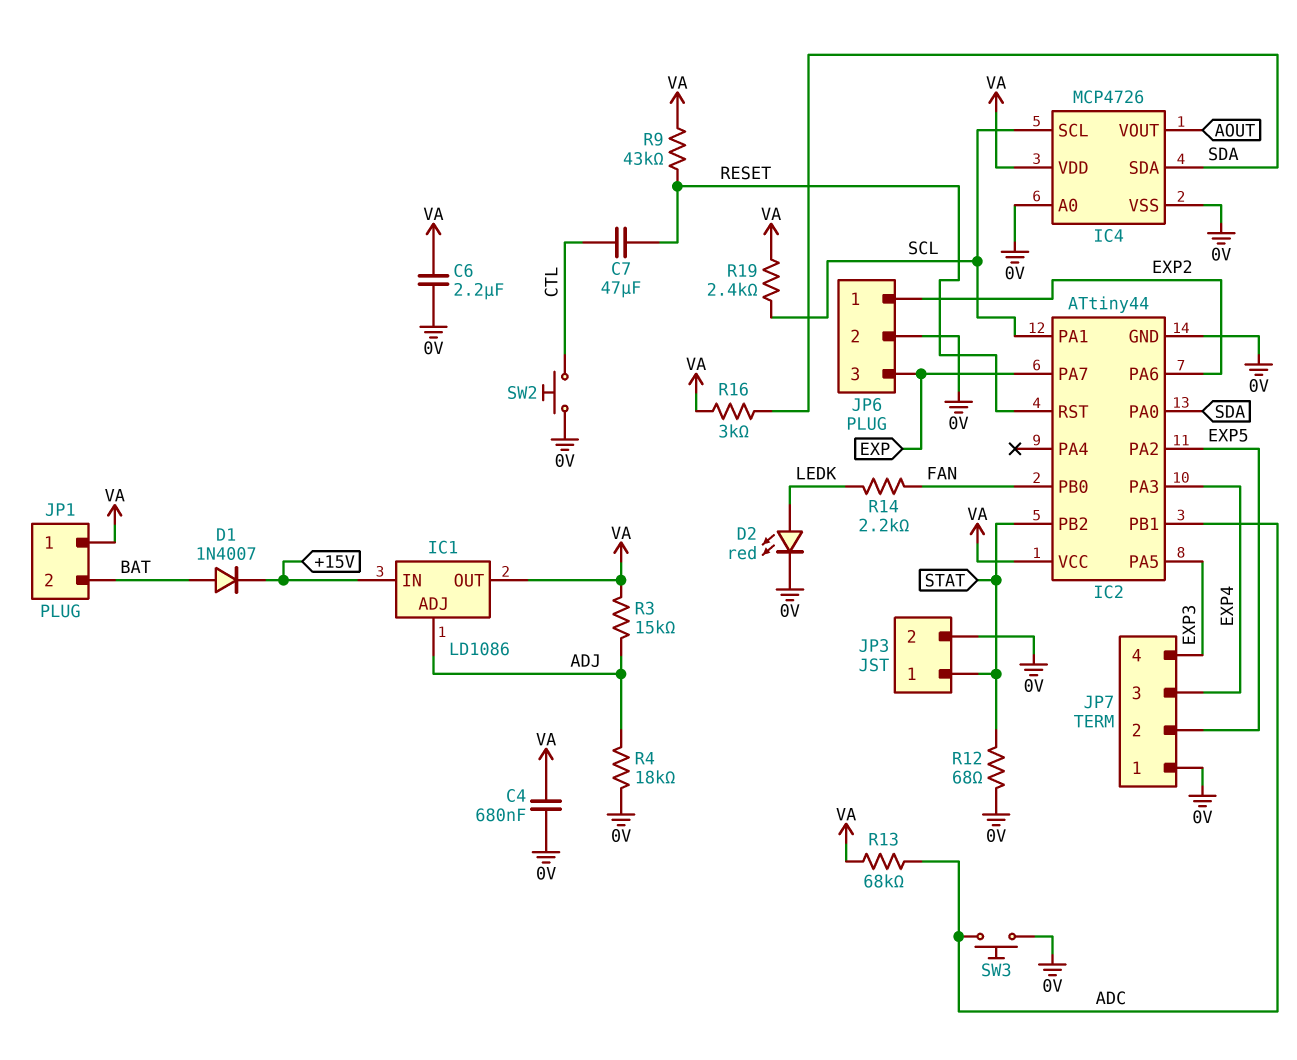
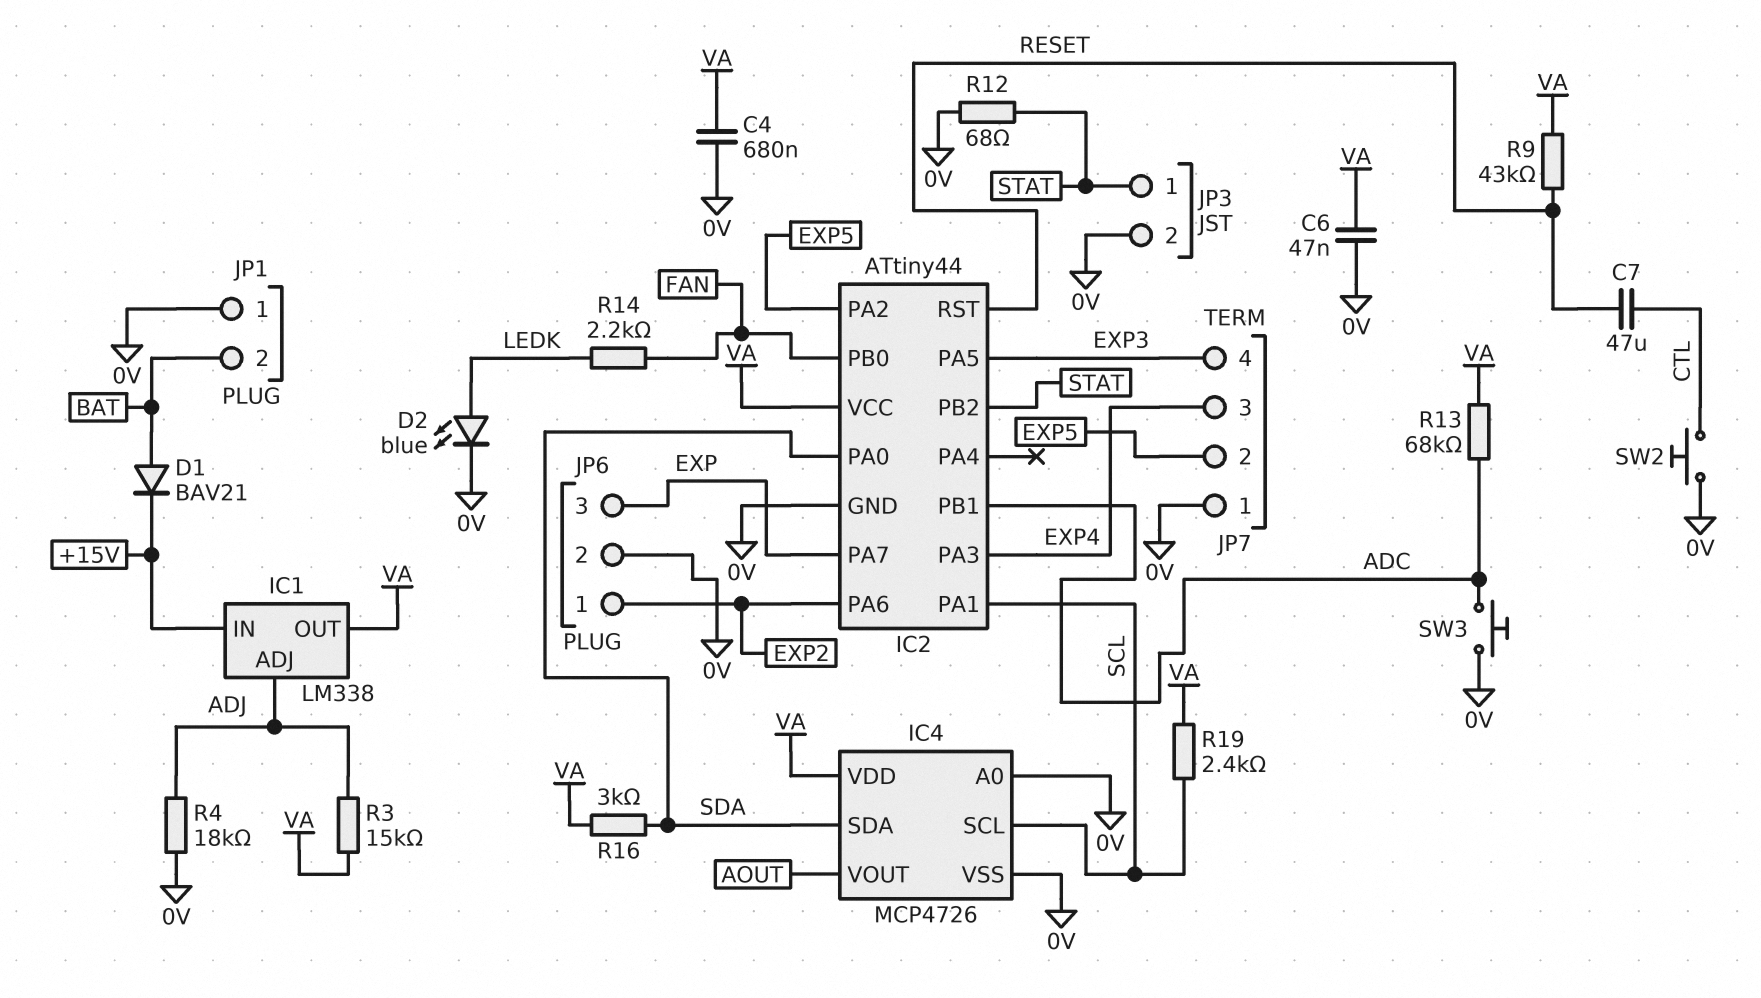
C6: 2.2uF (0V, VA) -> 47nF (0V, VA)
D1: diode 1N4007 (A BAT, K +15V) -> diode BAV21 (A BAT, K +15V)
D2: LED red (A LEDK, K 0V) -> LED blue (A LEDK, K 0V)
IC1: LD1086 -> LM338
JP1 pin 1: VA -> 0V

